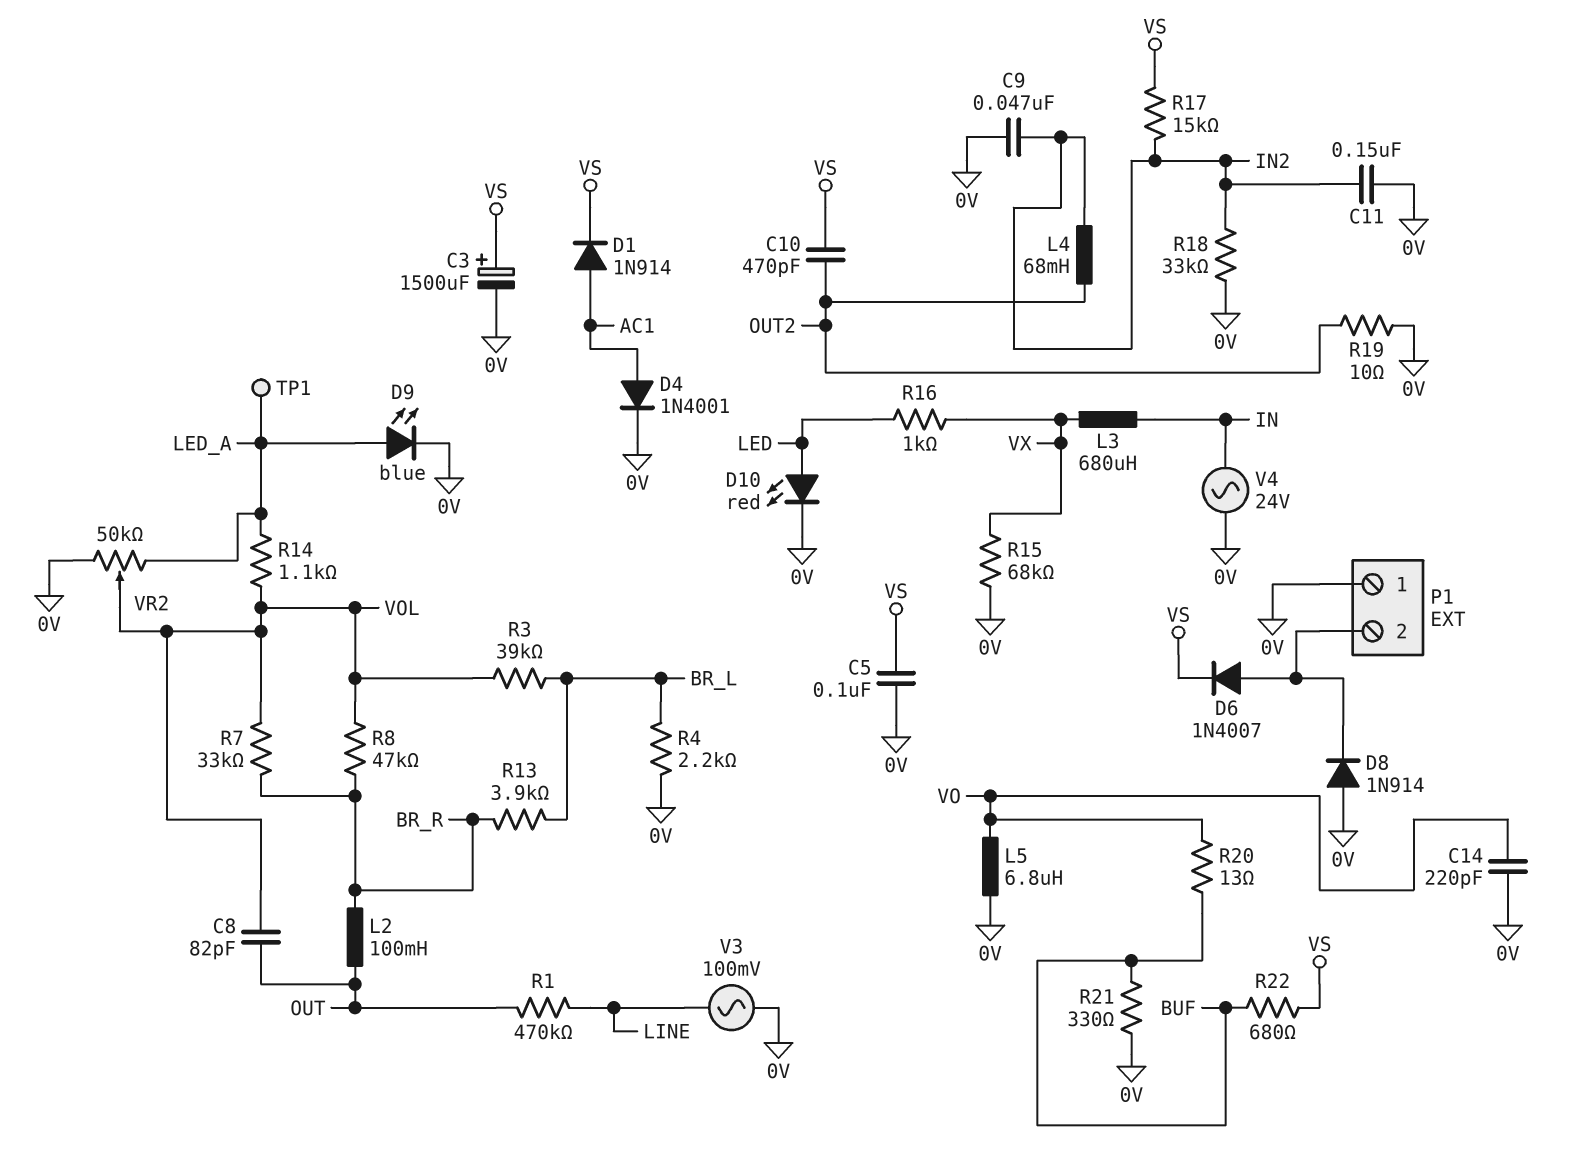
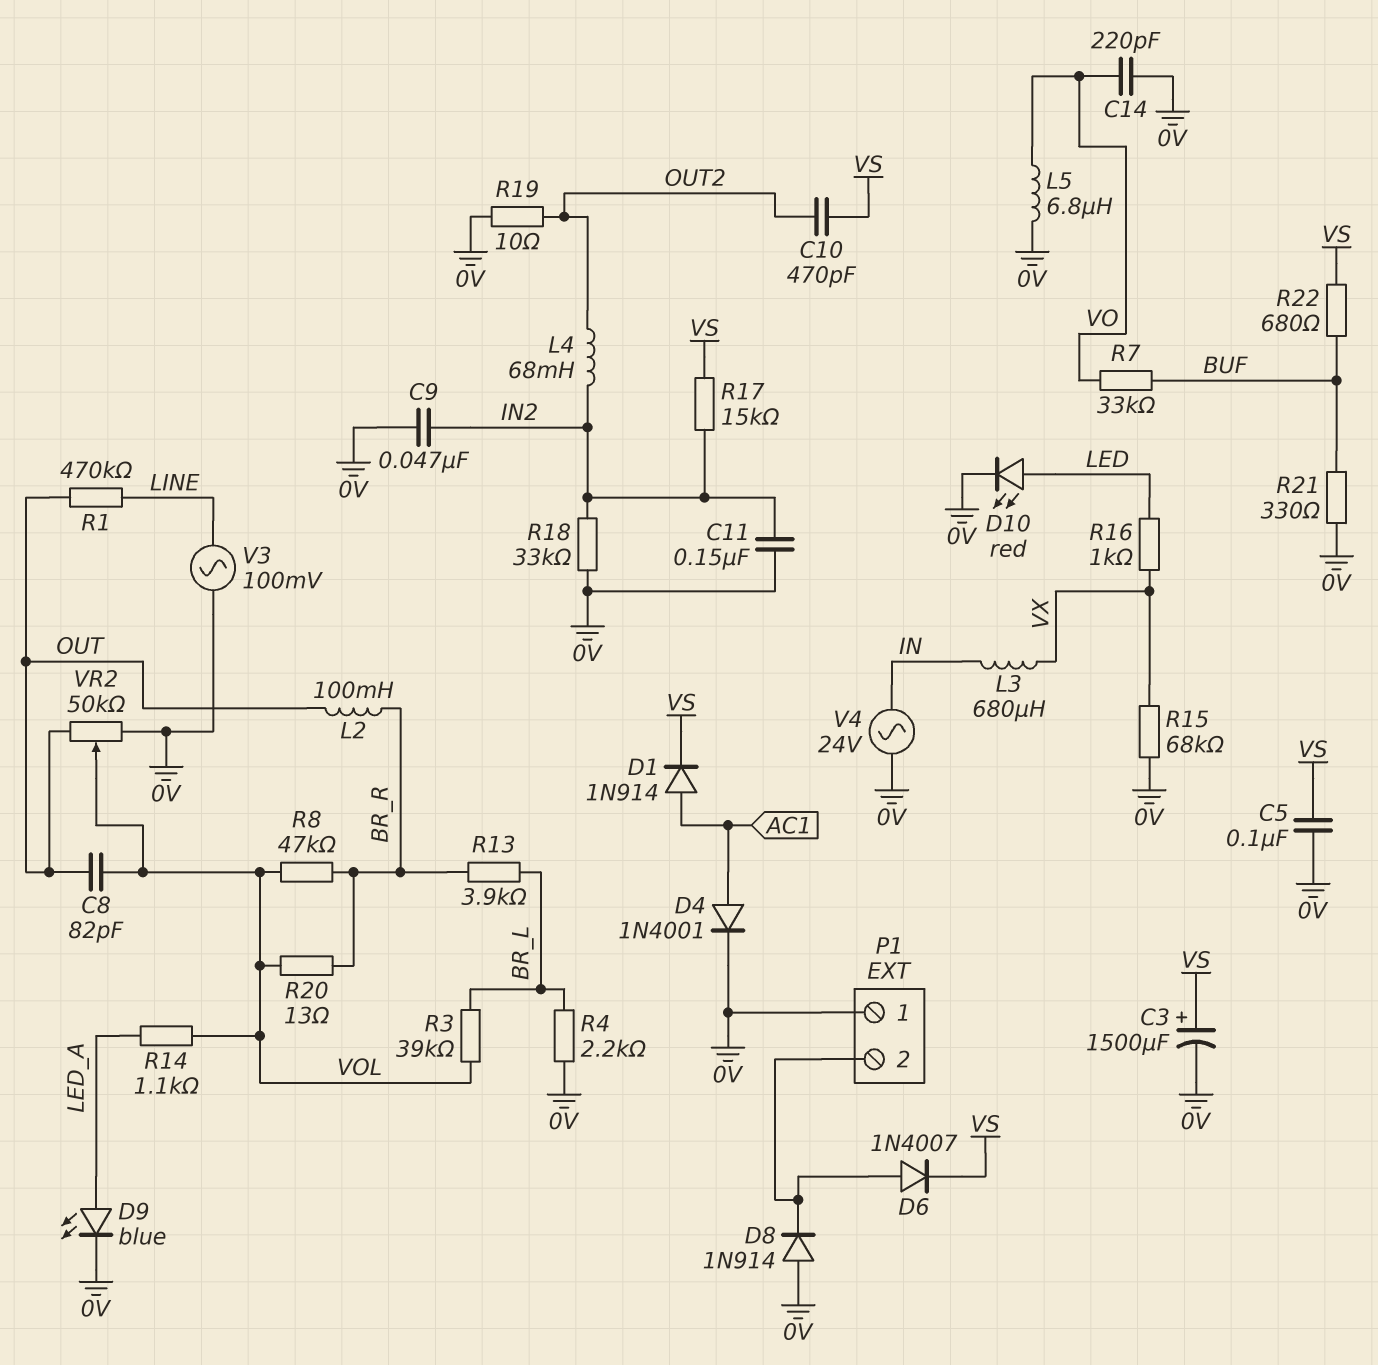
R7: 33k (BR_R, VOL) -> 33k (BUF, VO)
R20: 13 (BUF, VO) -> 13 (BR_R, VOL)
TP1: test point (LED_A) -> none
VR2: 50k (0V, LED_A, wiper VOL) -> 50k (0V, OUT, wiper VOL)

